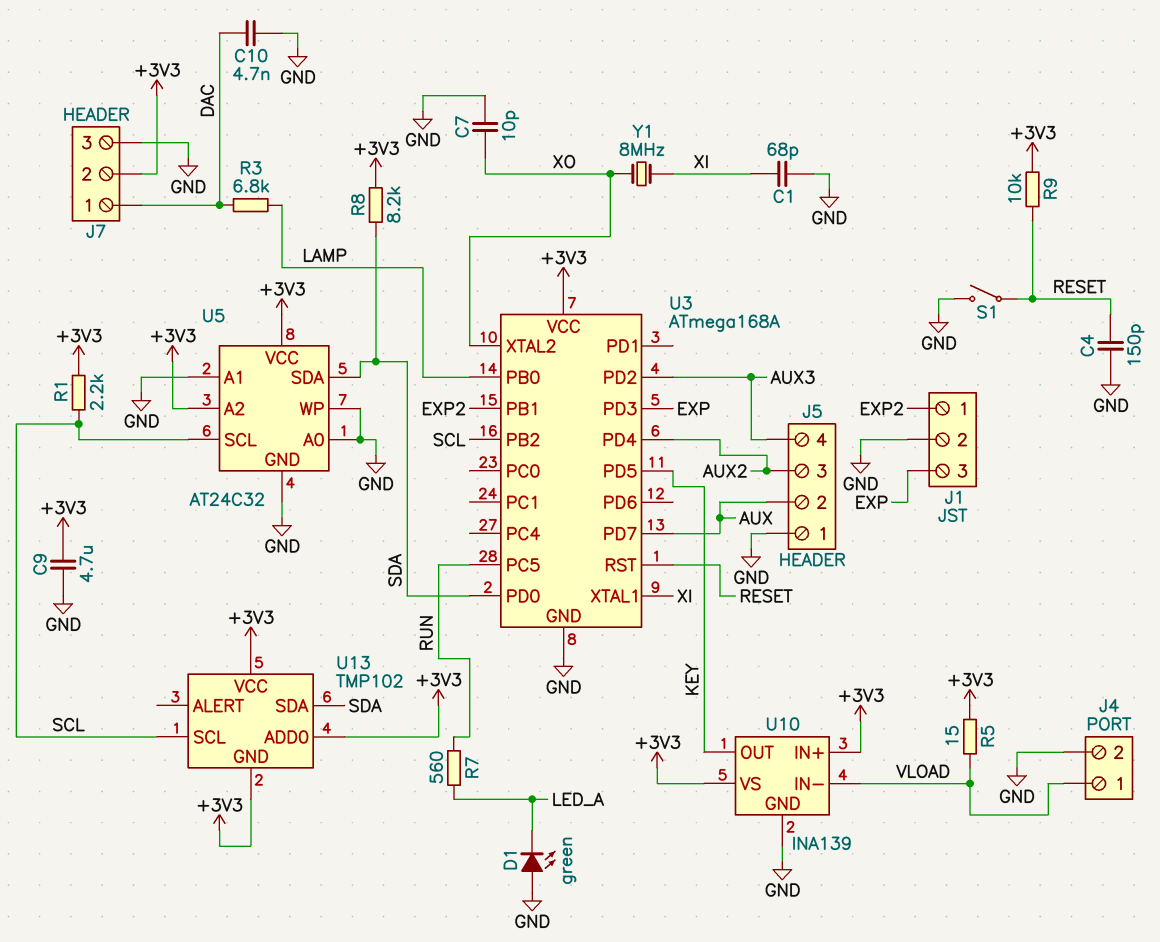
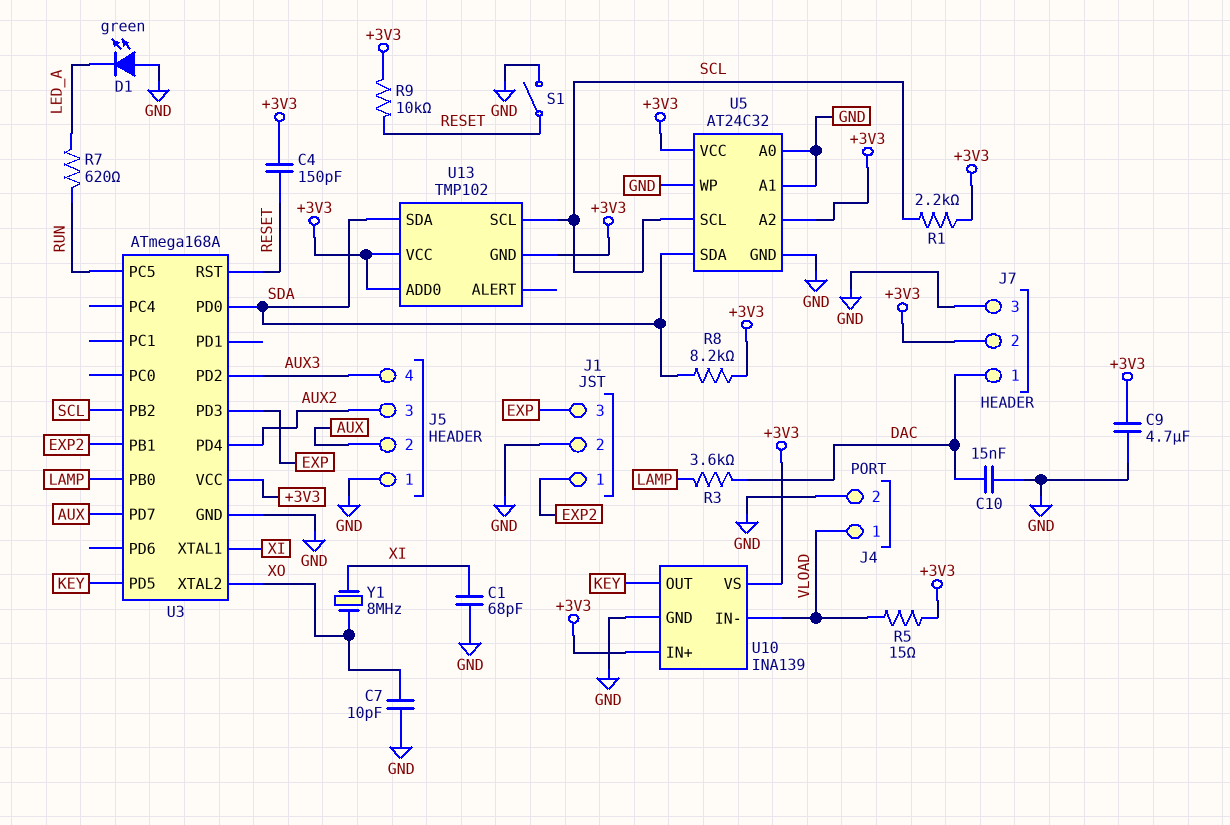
C4: 150pF (GND, RESET) -> 150pF (+3V3, RESET)
C10: 4.7nF (DAC, GND) -> 15nF (DAC, GND)
R3: 6.8k (DAC, LAMP) -> 3.6k (DAC, LAMP)
R7: 560 (LED_A, RUN) -> 620 (LED_A, RUN)

